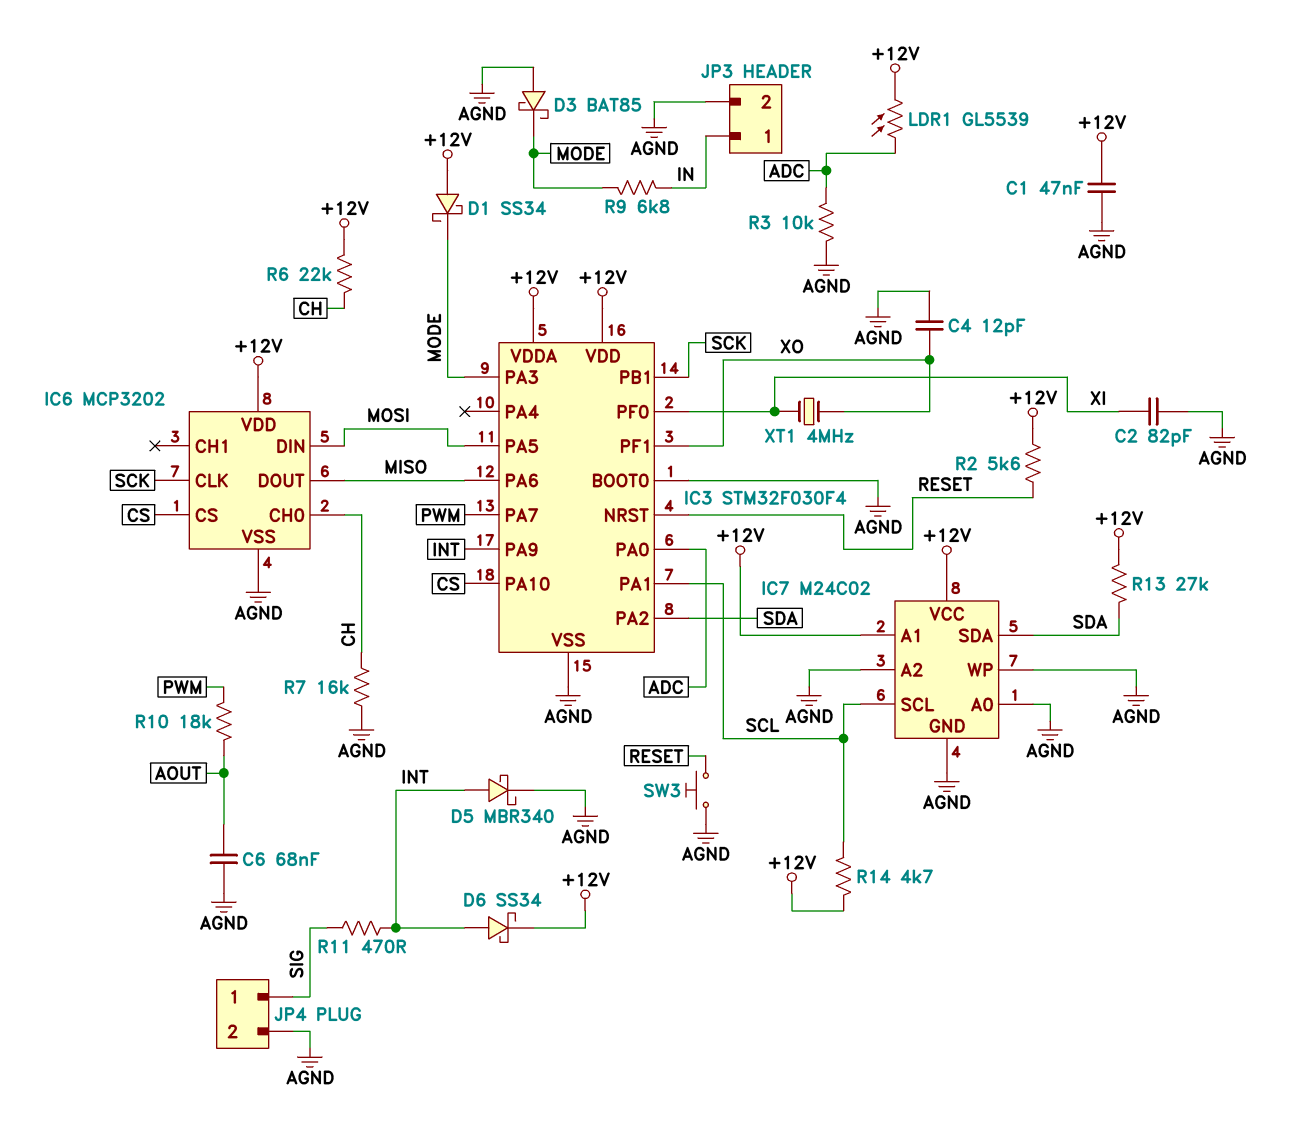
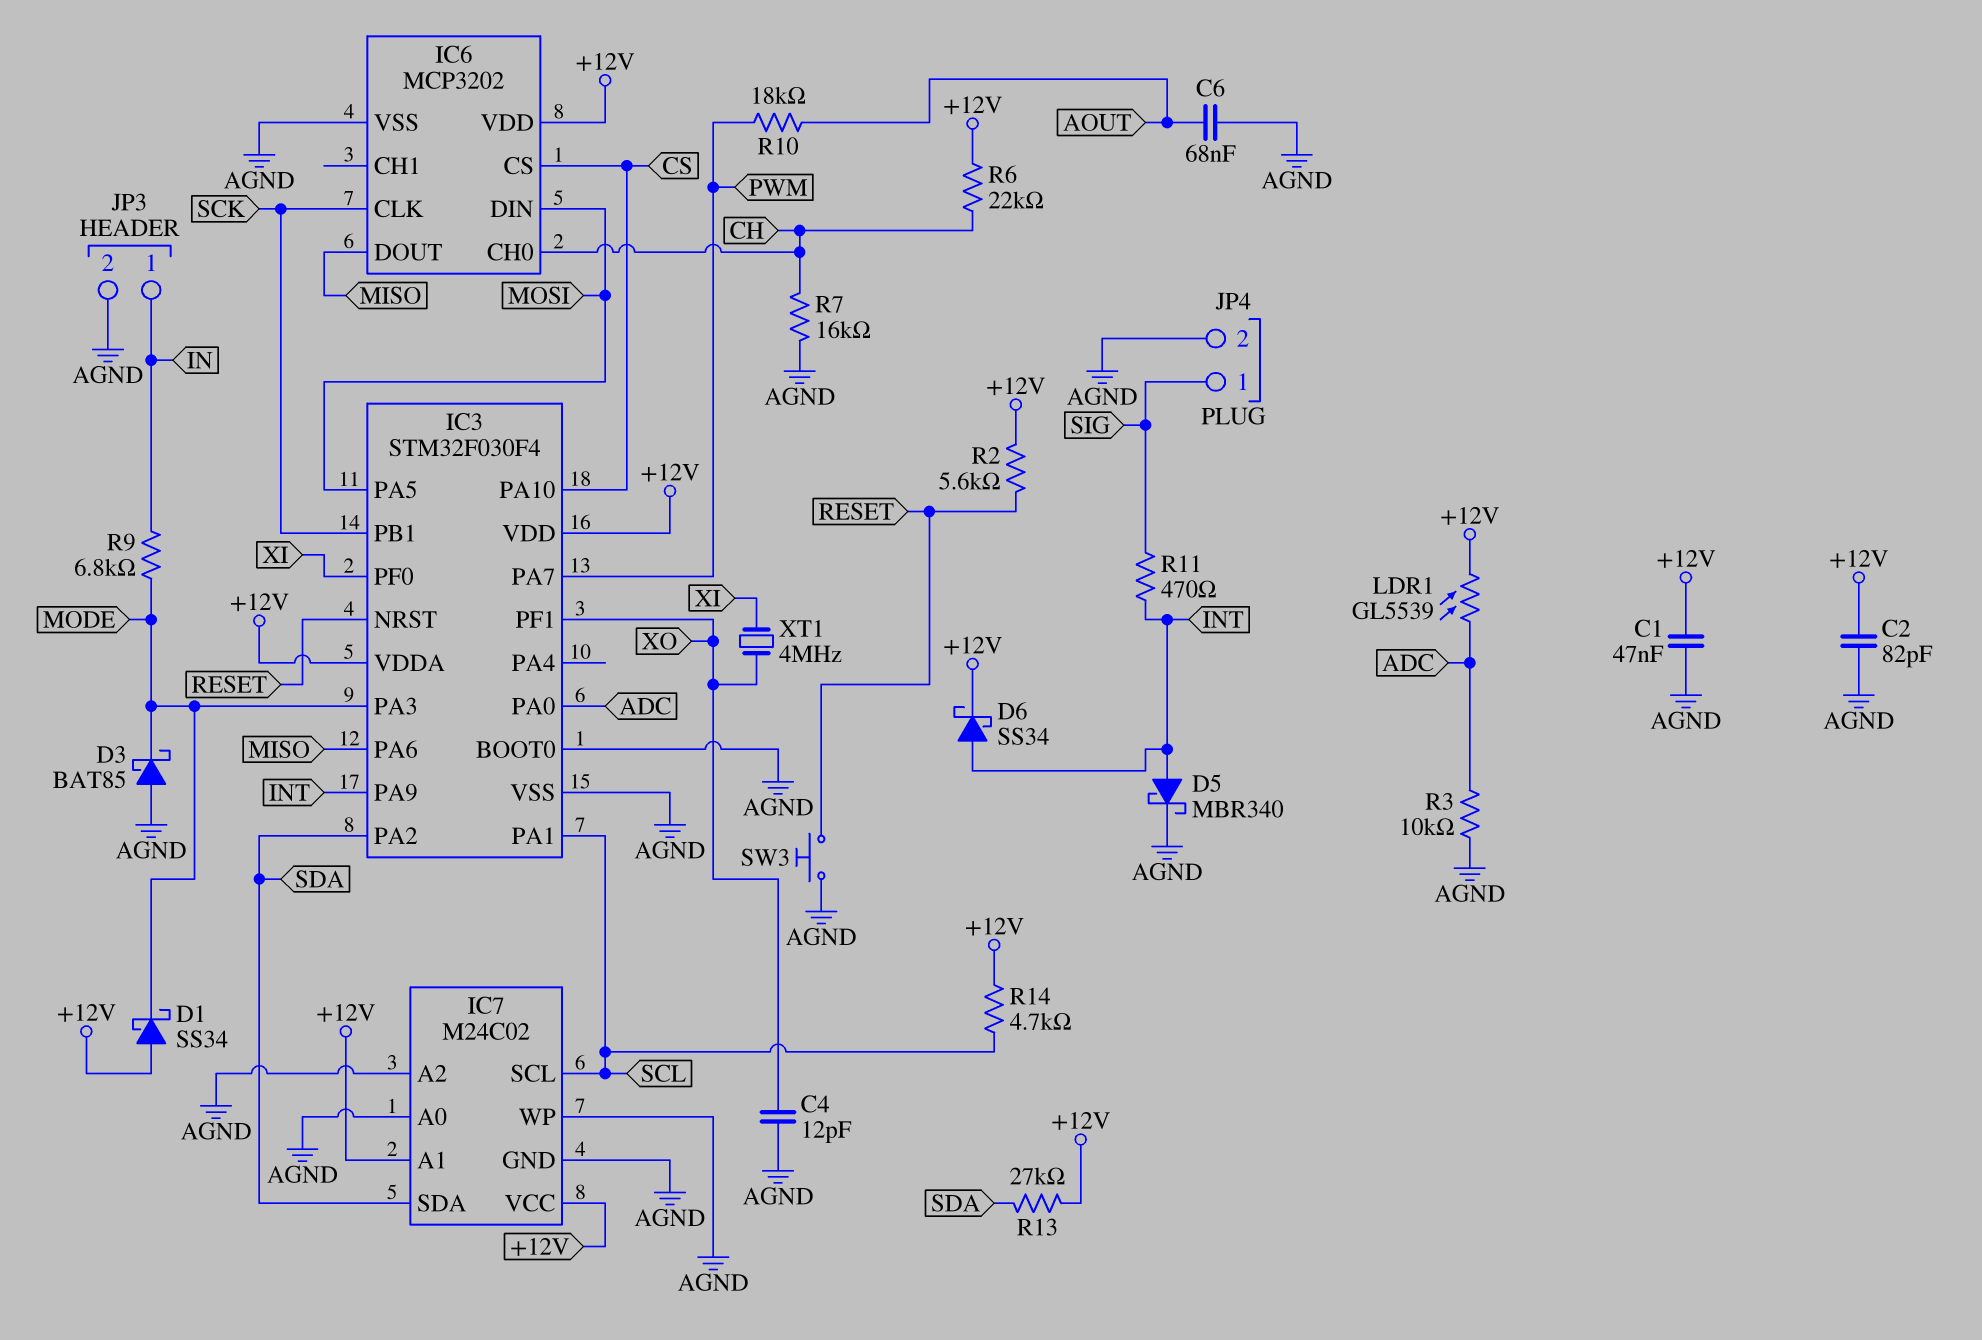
C2: 82pF (AGND, XI) -> 82pF (+12V, AGND)

